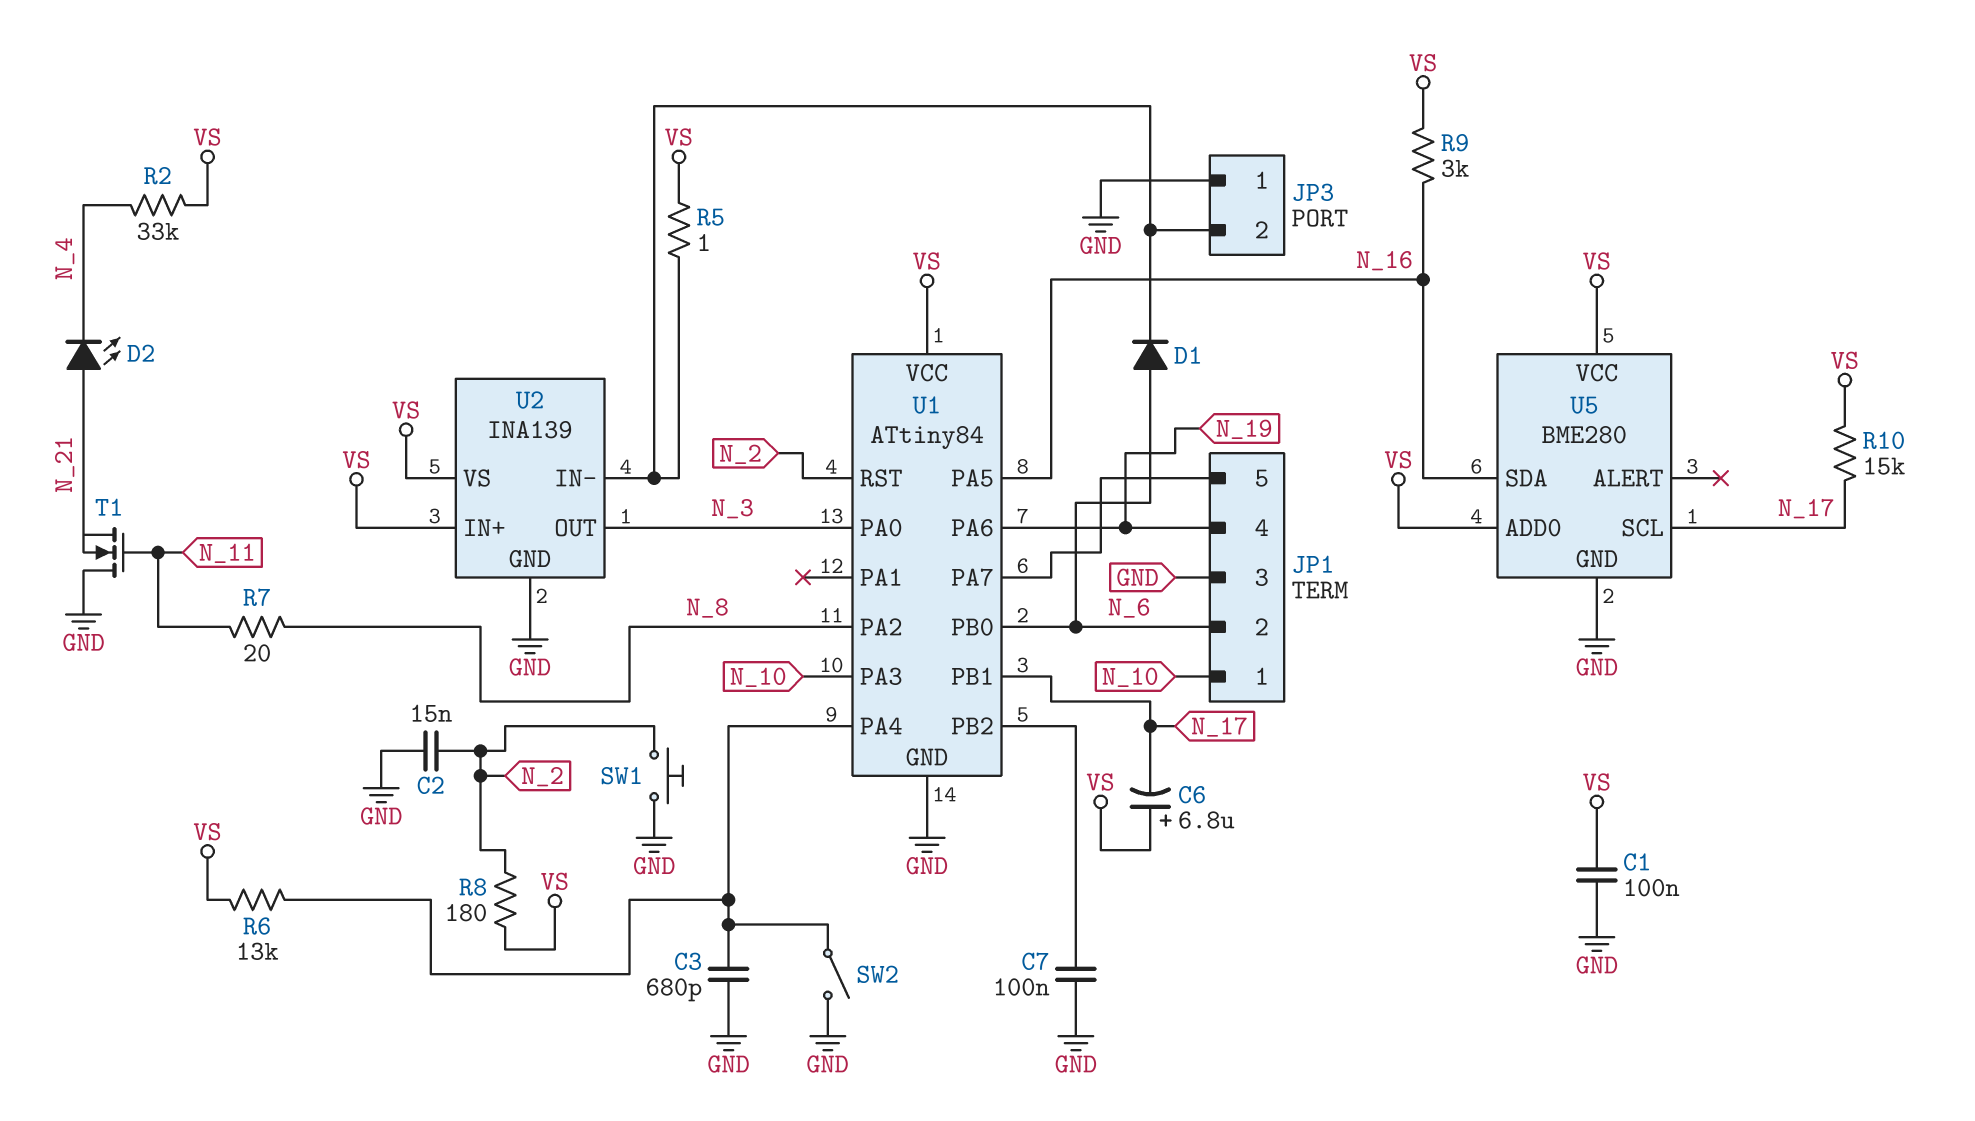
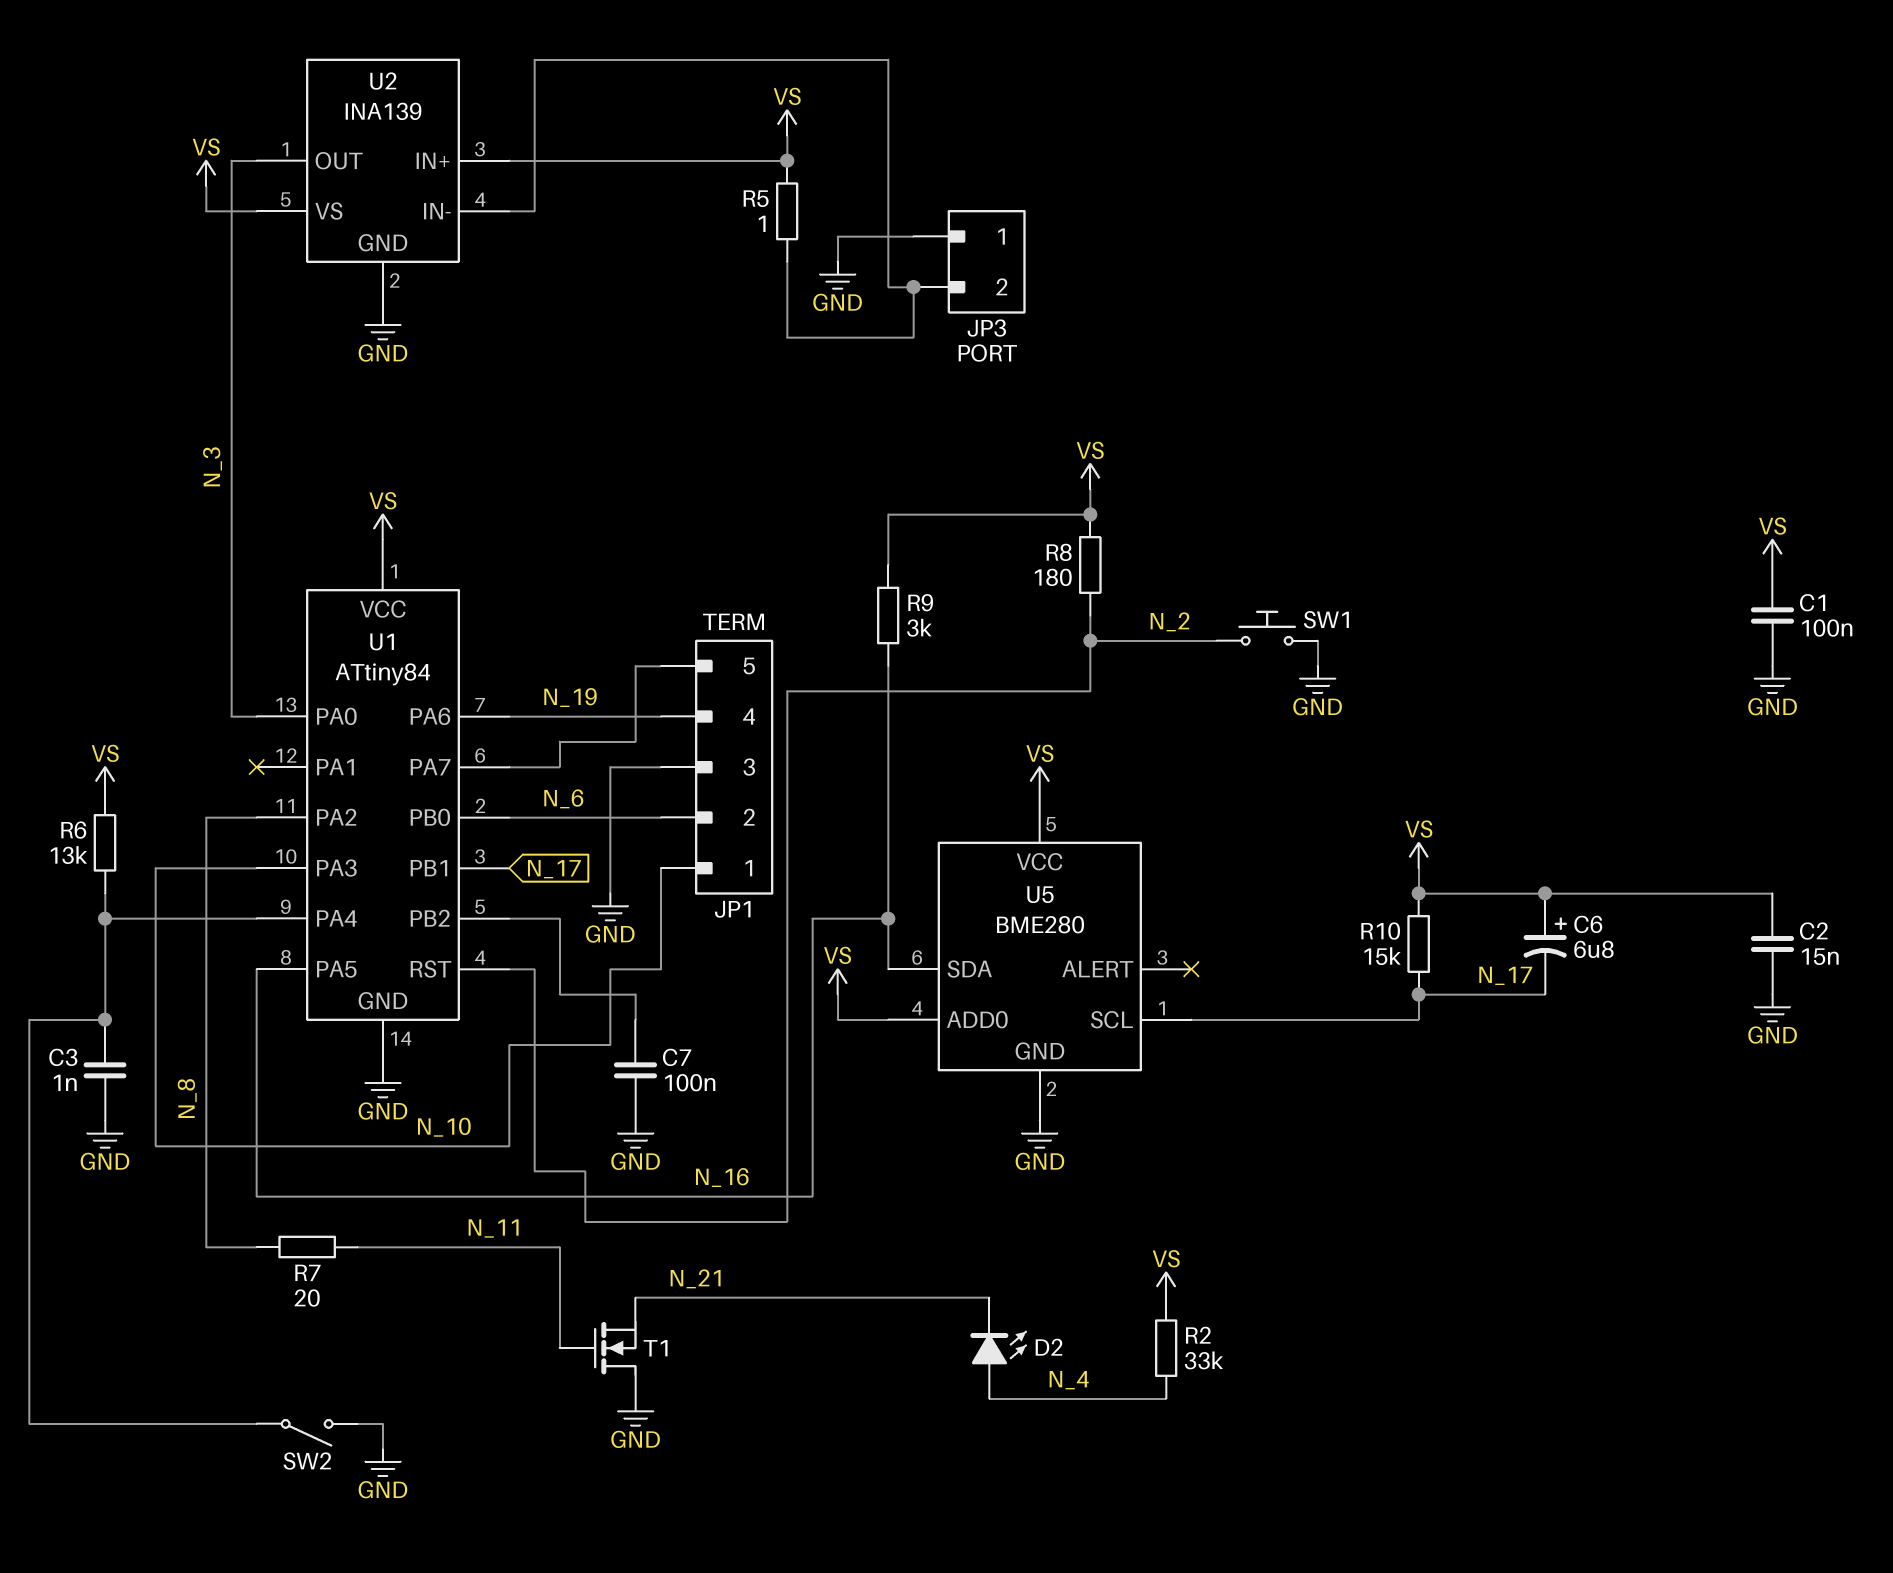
C2: 15nF (GND, N_2) -> 15nF (GND, VS)
C3: 680pF (GND, U1/PA4) -> 1nF (GND, U1/PA4)
D1: diode (A N_6, K JP3/2) -> none
D2: LED (A N_21, K N_4) -> LED (A N_4, K N_21)

